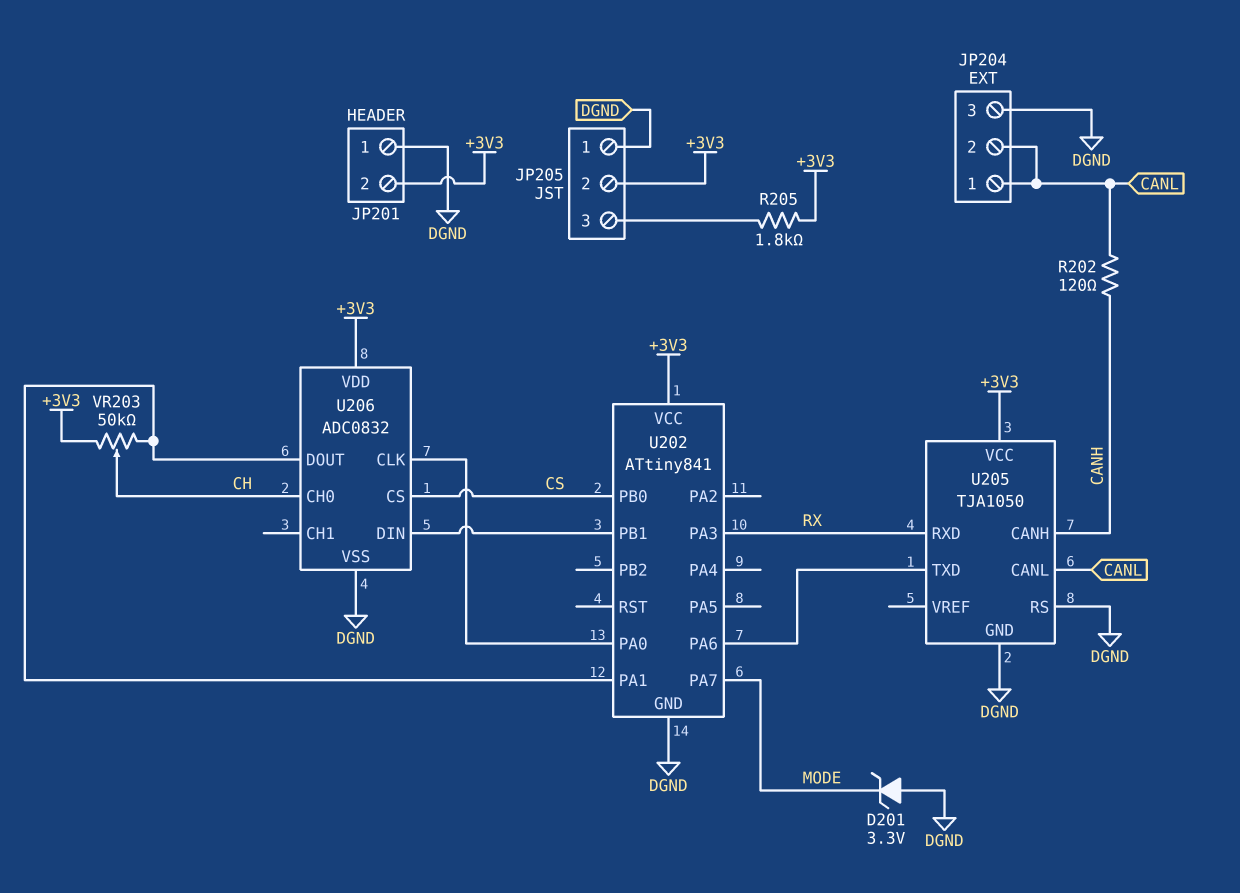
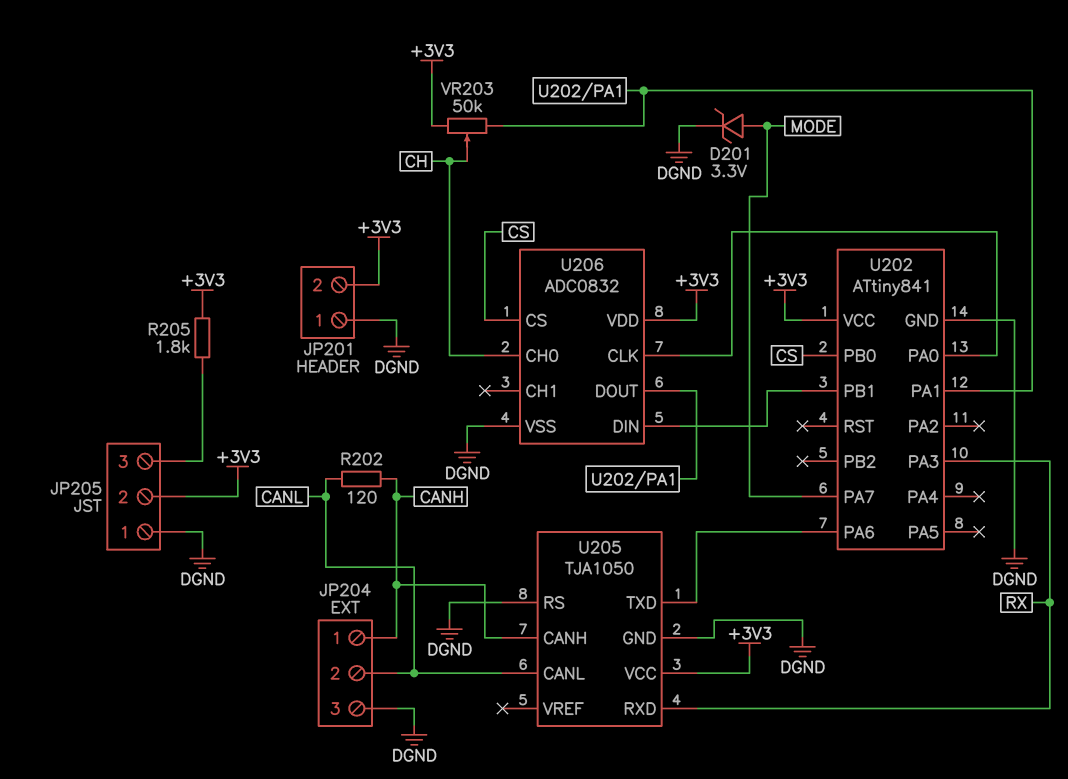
D201: zener 3.3V (A DGND, K MODE) -> zener 3.3V (A MODE, K DGND)
JP204 pin 1: CANL -> CANH

